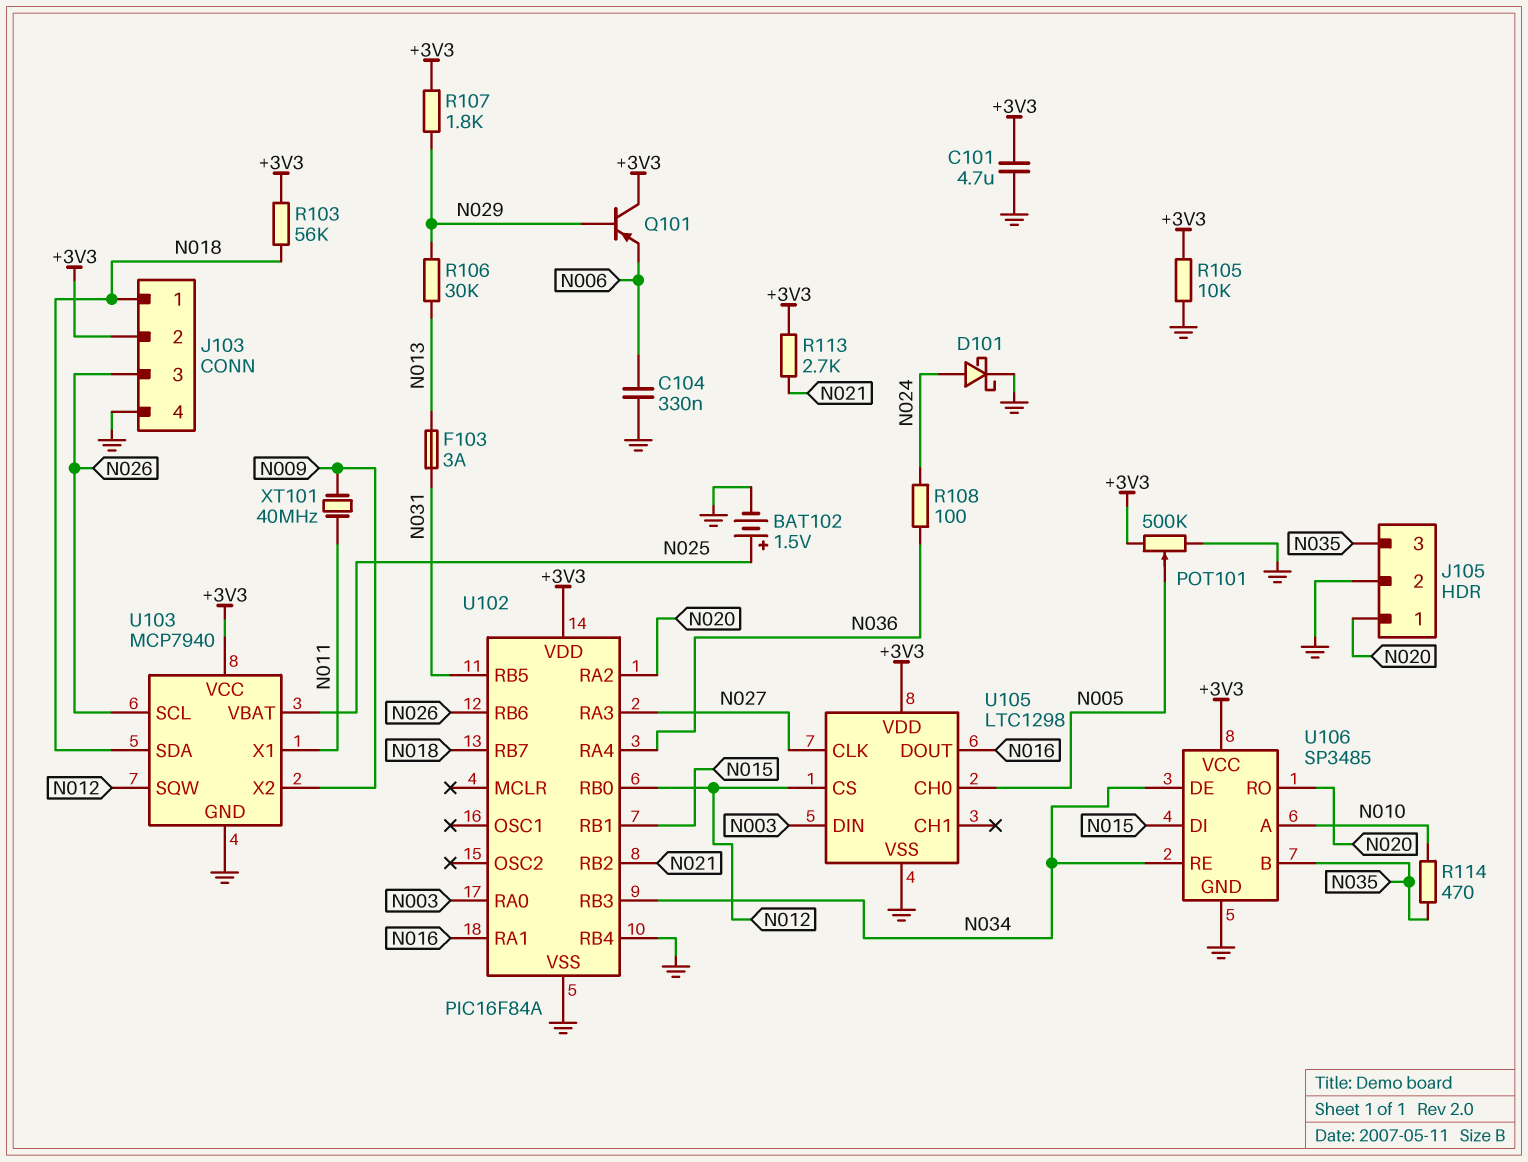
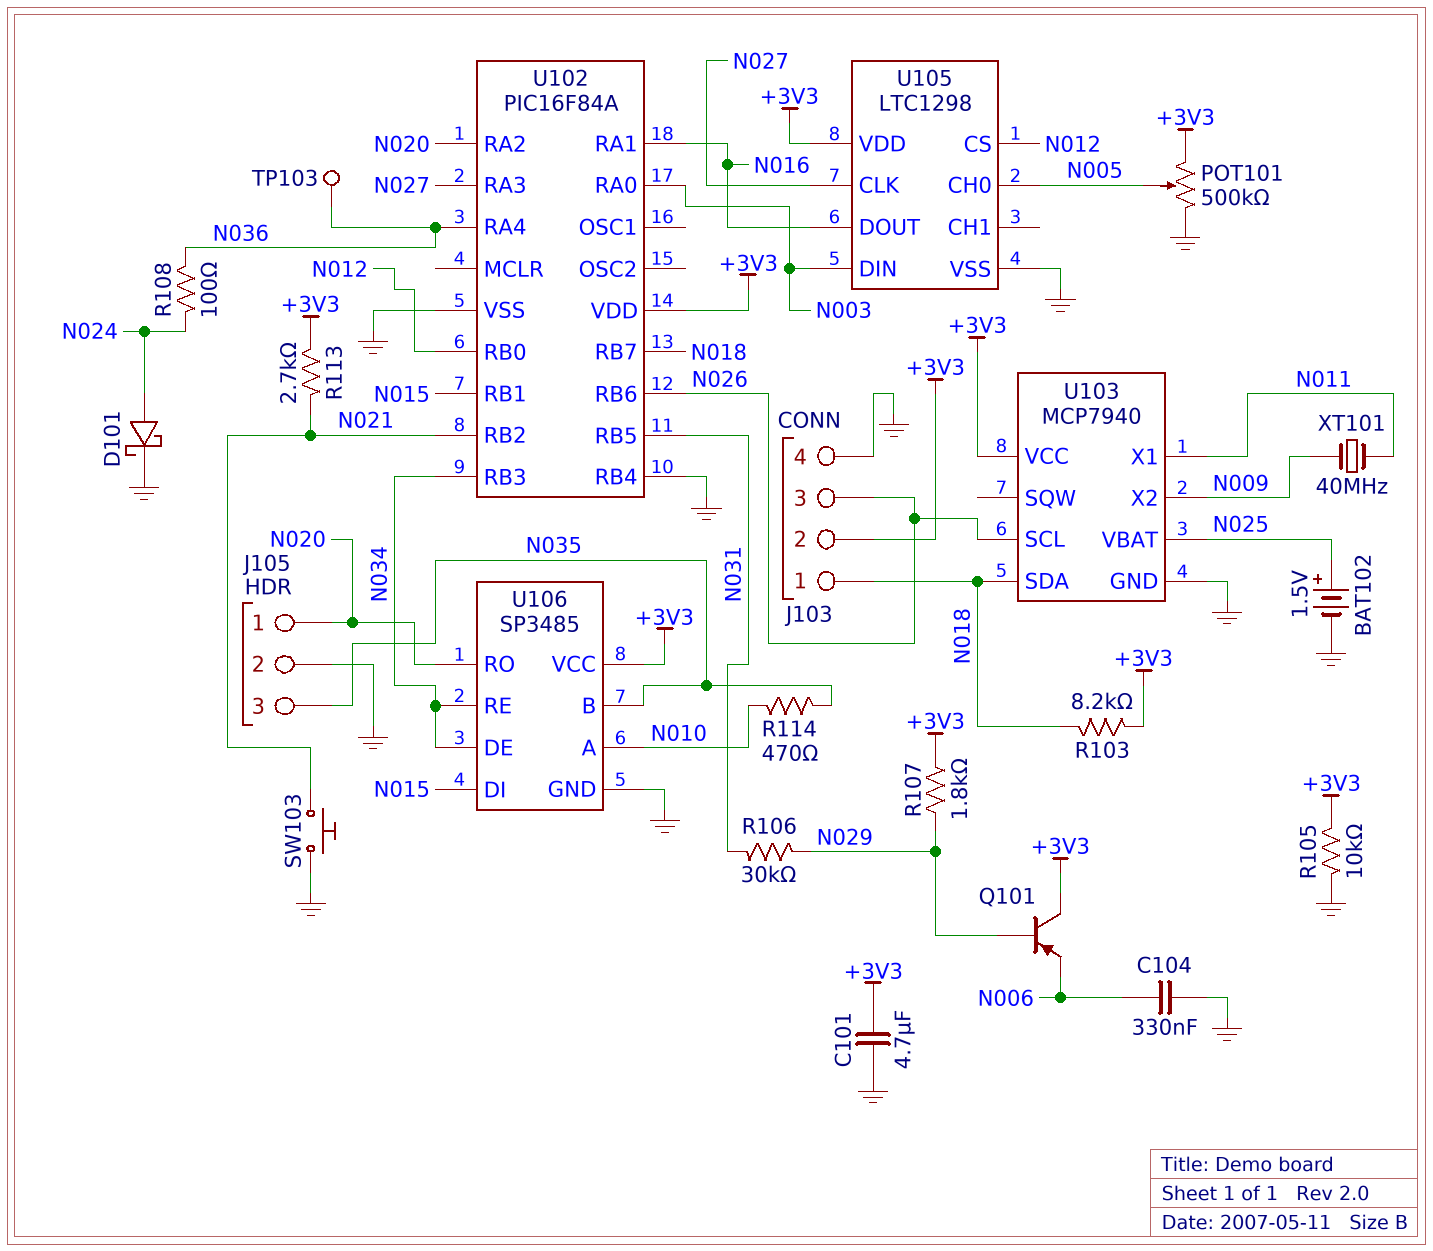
F103: 3A (N013, N031) -> none
R103: 56k (+3V3, N018) -> 8.2k (+3V3, N018)
R106: 30k (N013, N029) -> 30k (N029, N031)
SW103: none -> button (GND, N021)
TP103: none -> test point (N036)
U103 pin SQW: N012 -> none

